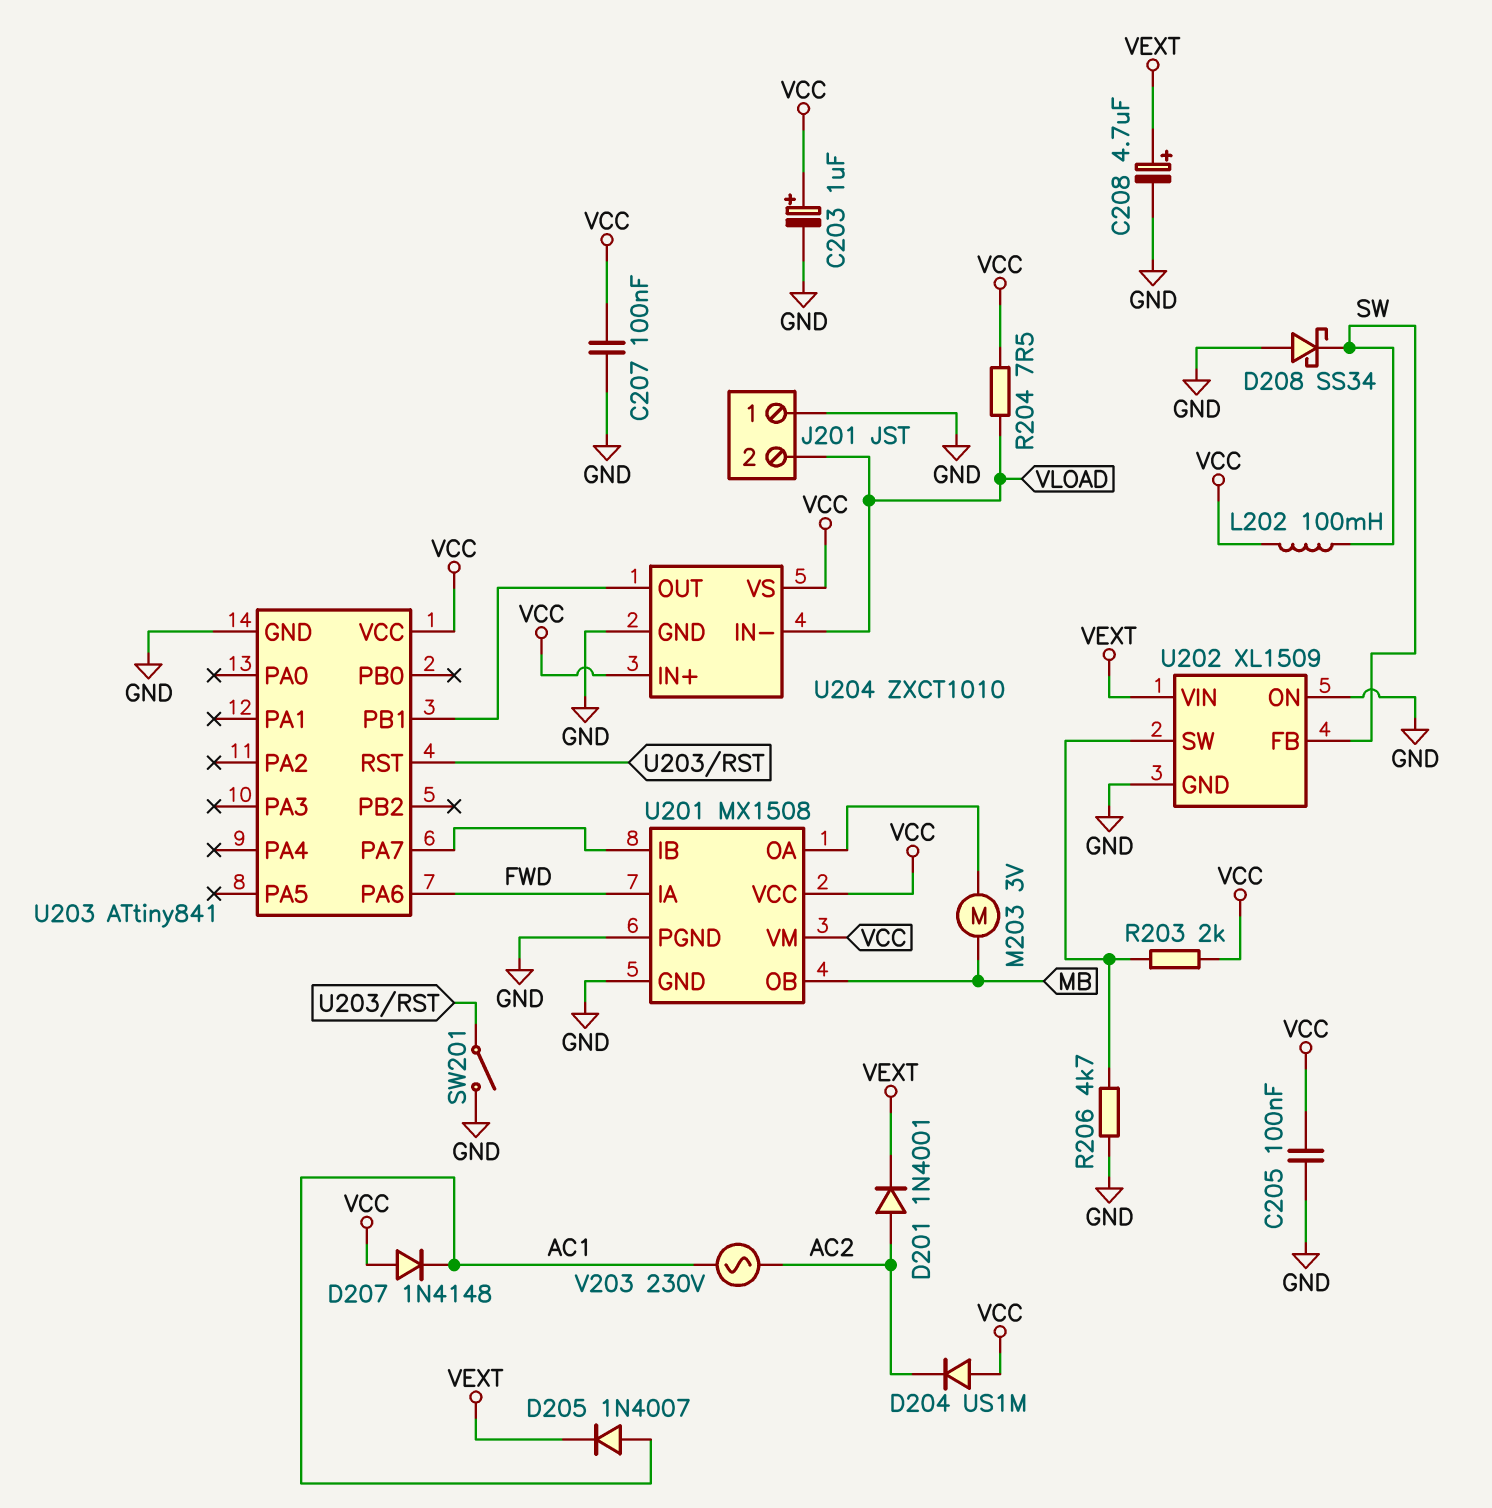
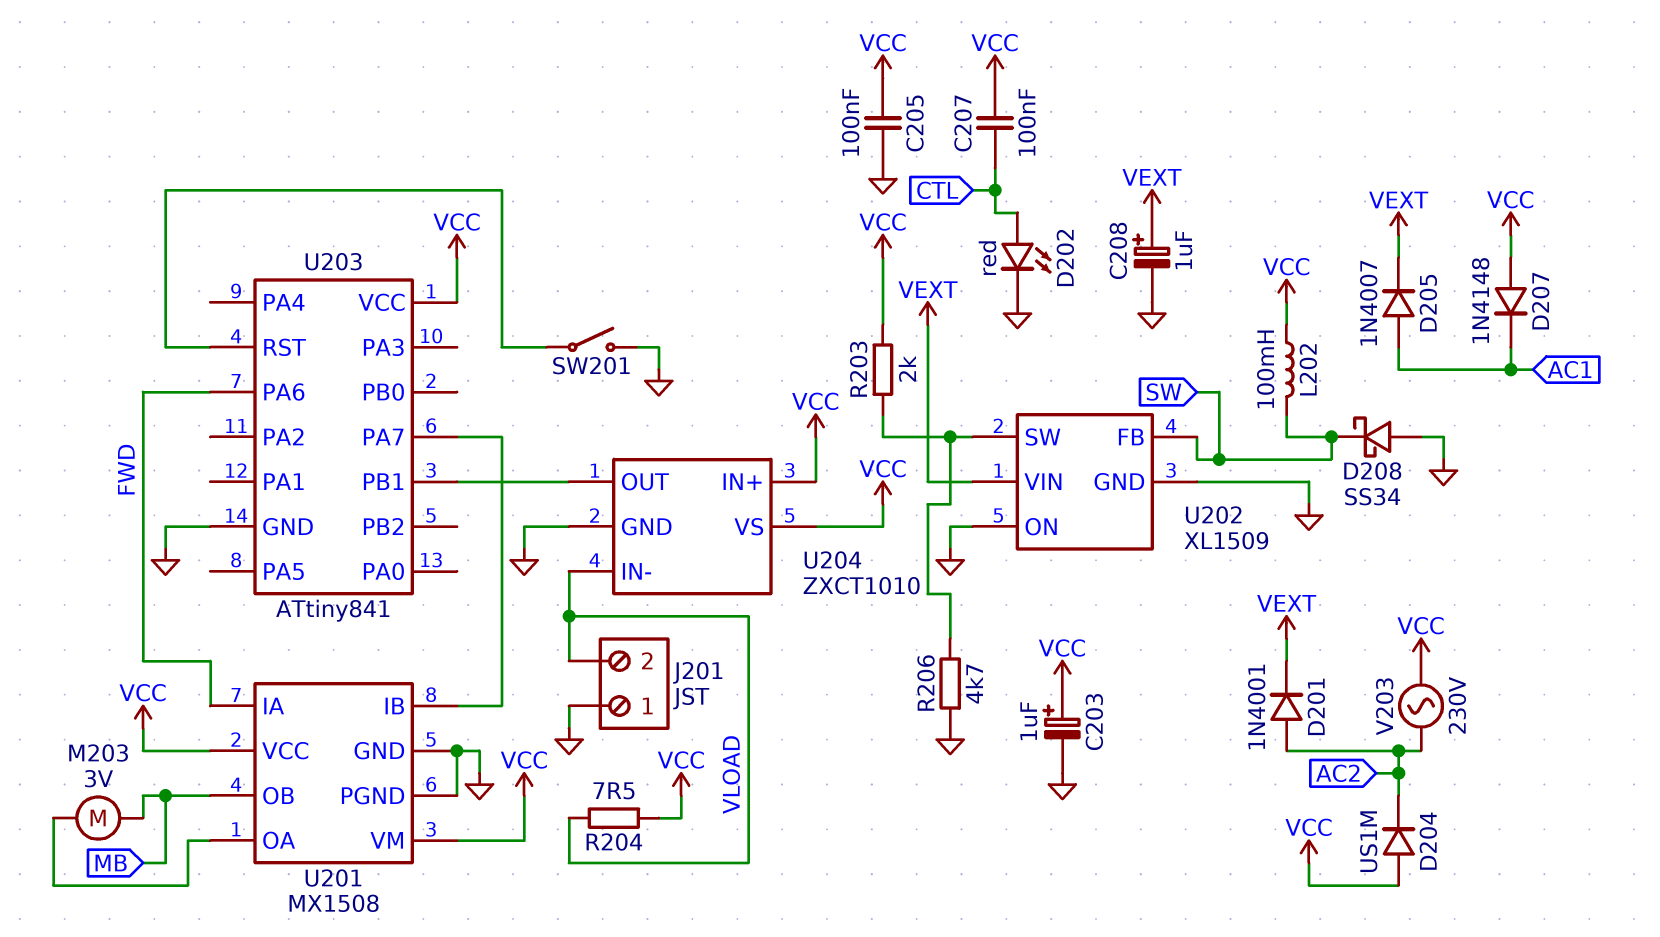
C207: 100nF (GND, VCC) -> 100nF (CTL, VCC)
C208: 4.7uF (plus VEXT, minus GND) -> 1uF (plus VEXT, minus GND)
D202: none -> LED red (A CTL, K GND)
V203: AC 230V (AC1, AC2) -> AC 230V (AC2, VCC)

